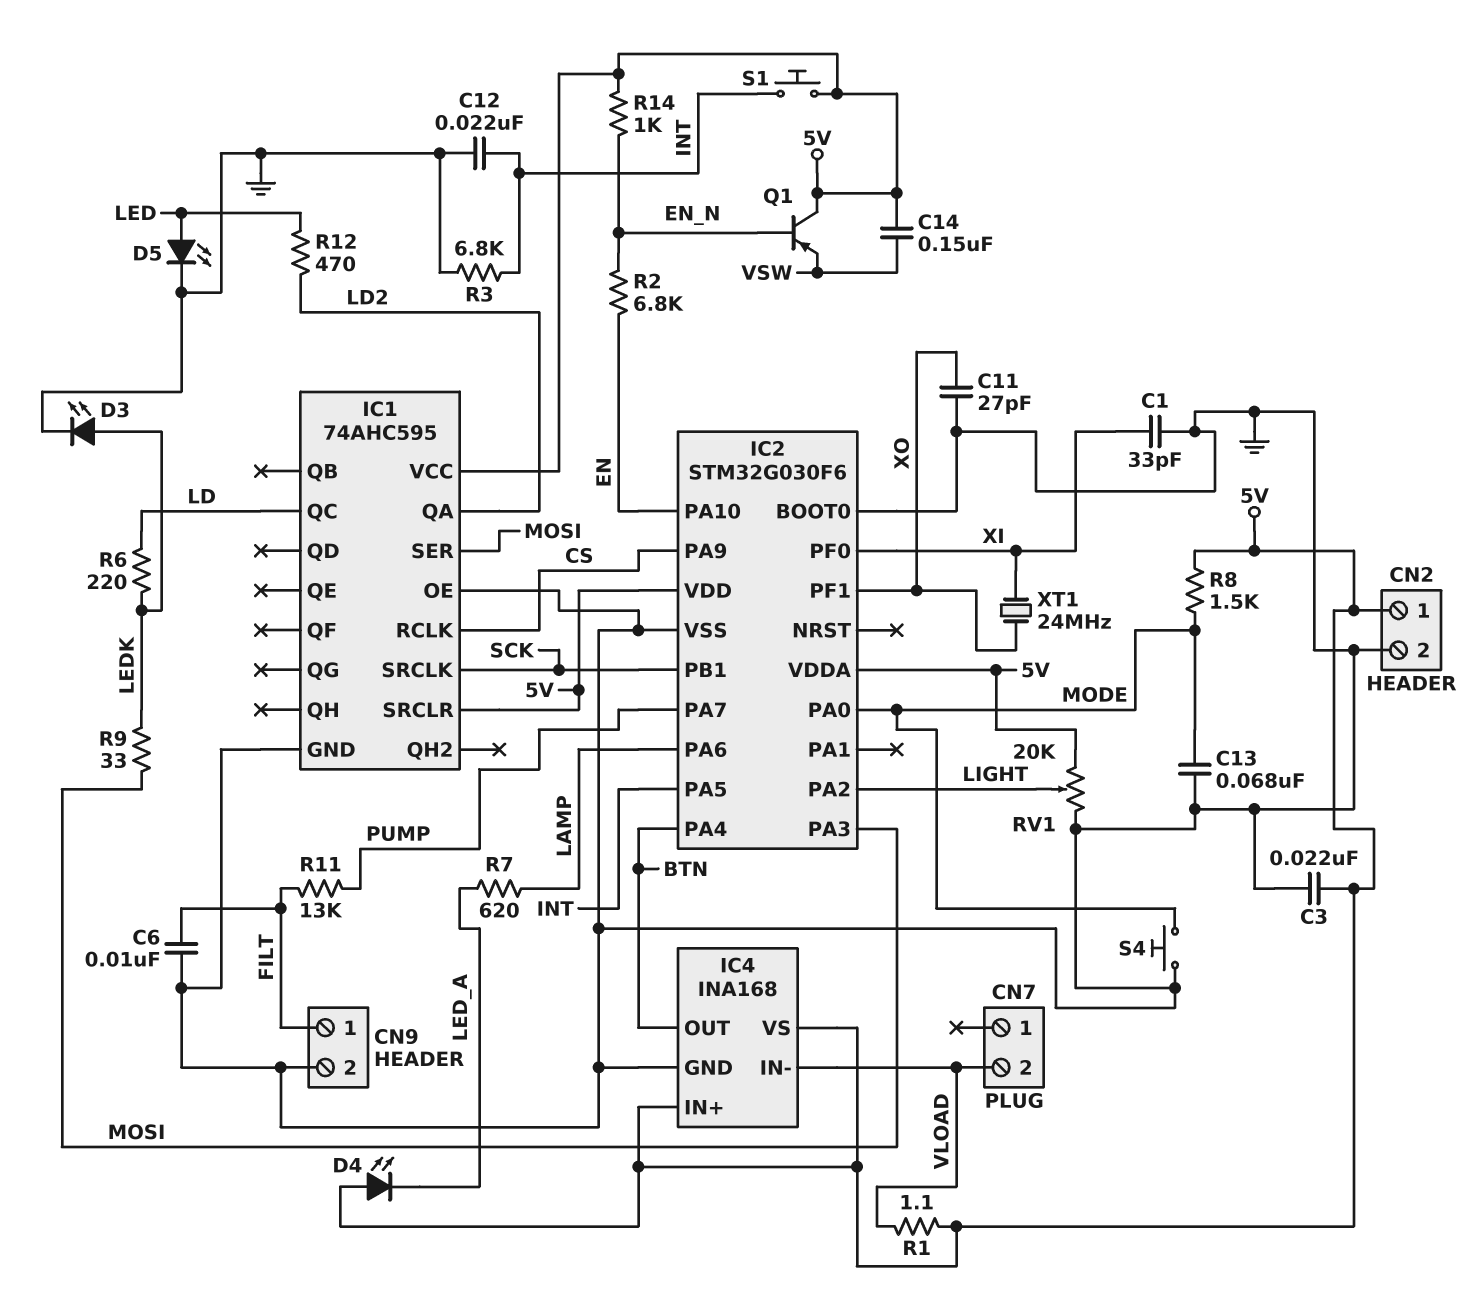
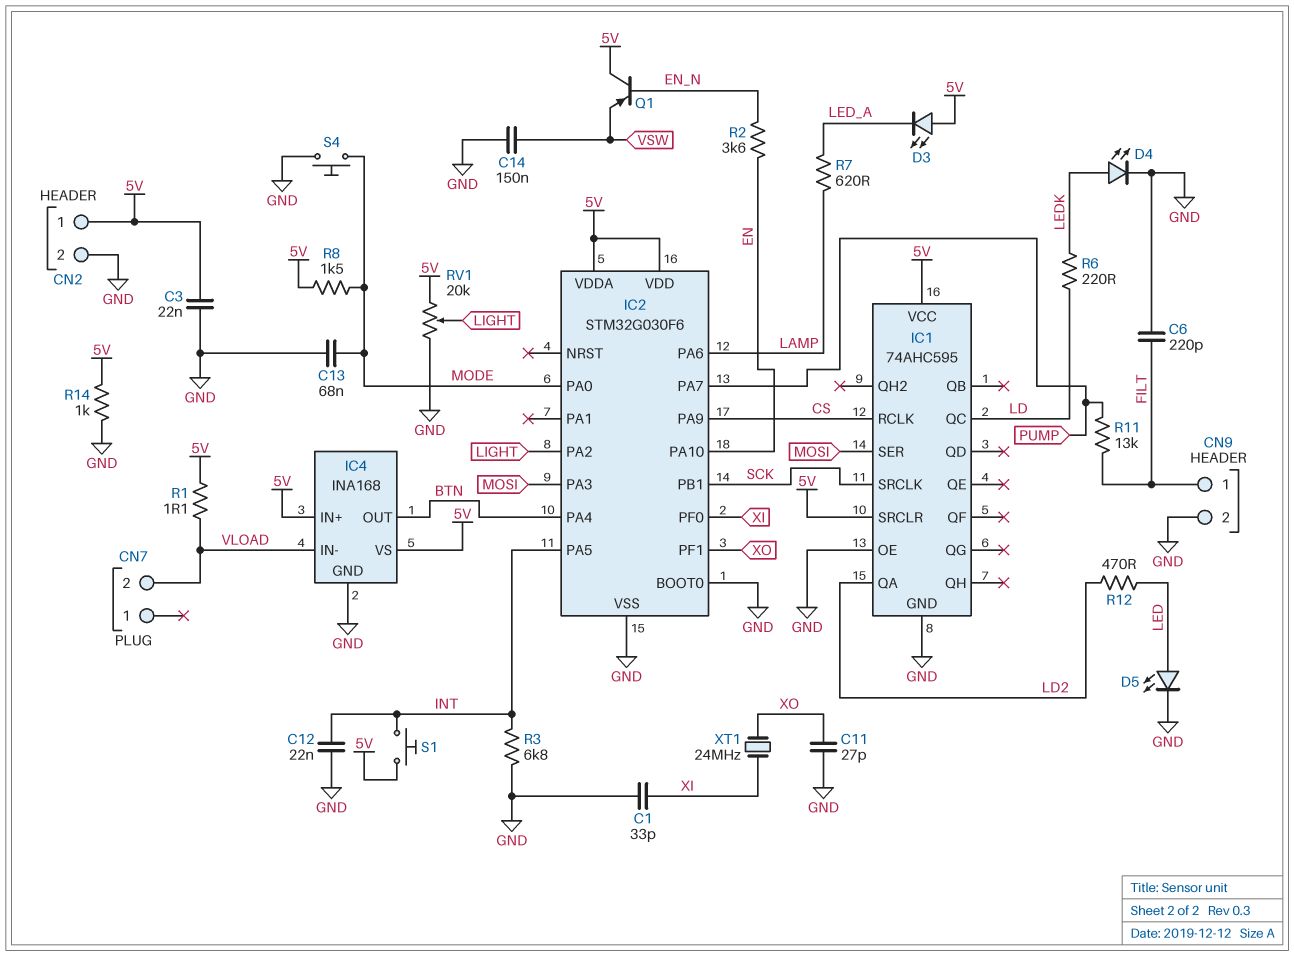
C6: 10nF (FILT, GND) -> 220pF (FILT, GND)
C14: 150nF (5V, VSW) -> 150nF (GND, VSW)
D3: LED (A LEDK, K GND) -> LED (A 5V, K LED_A)
D4: LED (A 5V, K LED_A) -> LED (A LEDK, K GND)
R2: 6.8k (EN, EN_N) -> 3.6k (EN, EN_N)
R9: 33 (LEDK, MOSI) -> none
R14: 1k (5V, EN_N) -> 1k (5V, GND)

